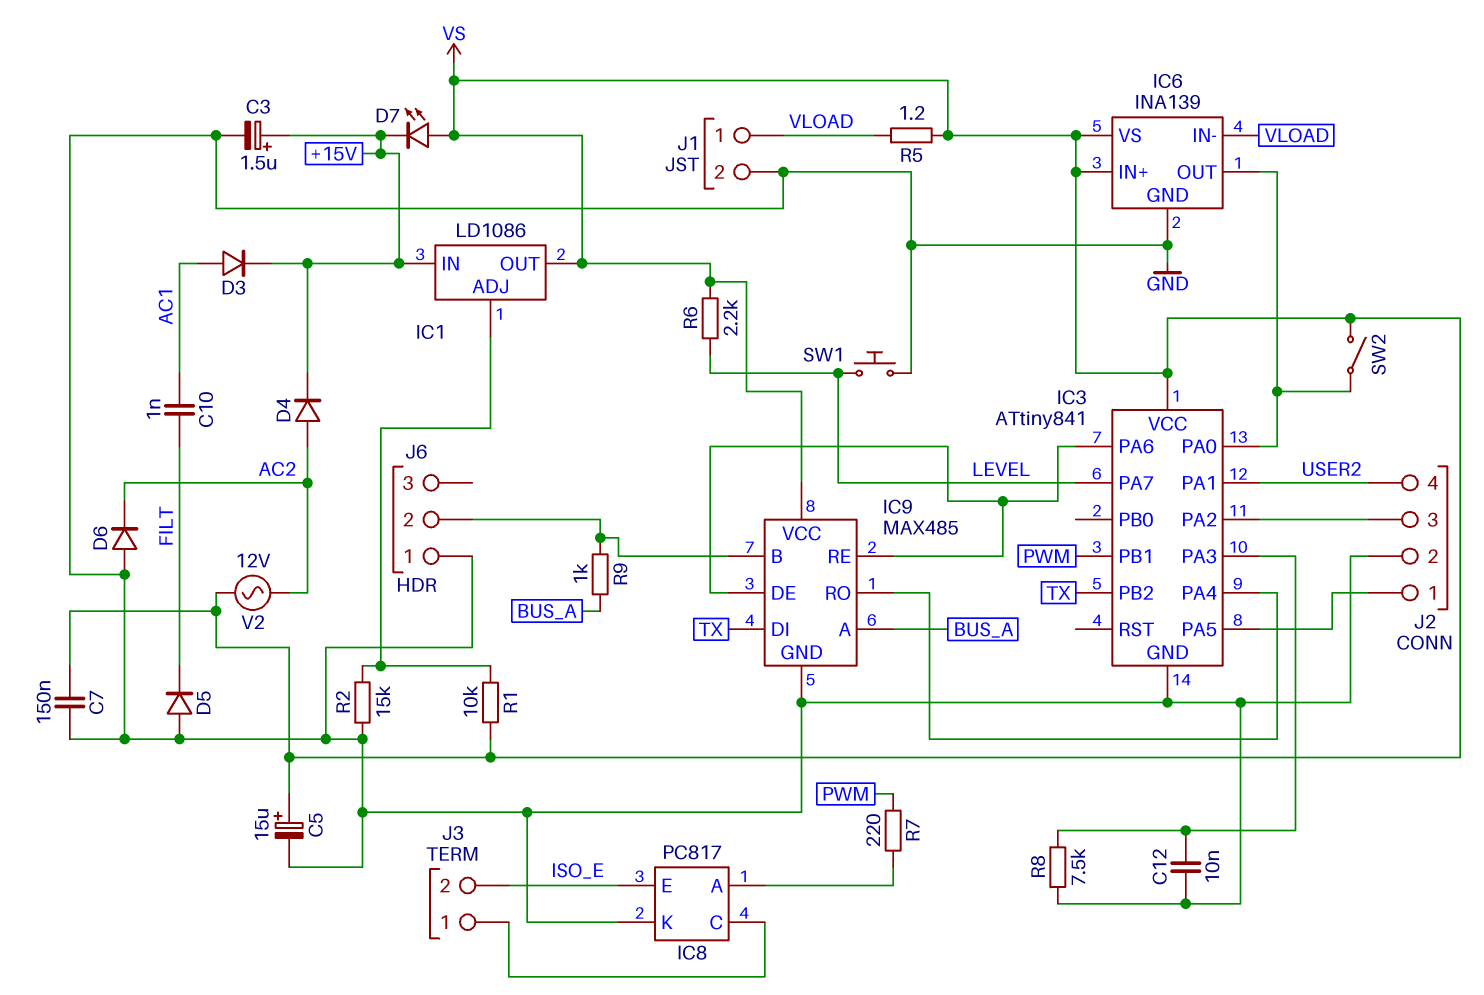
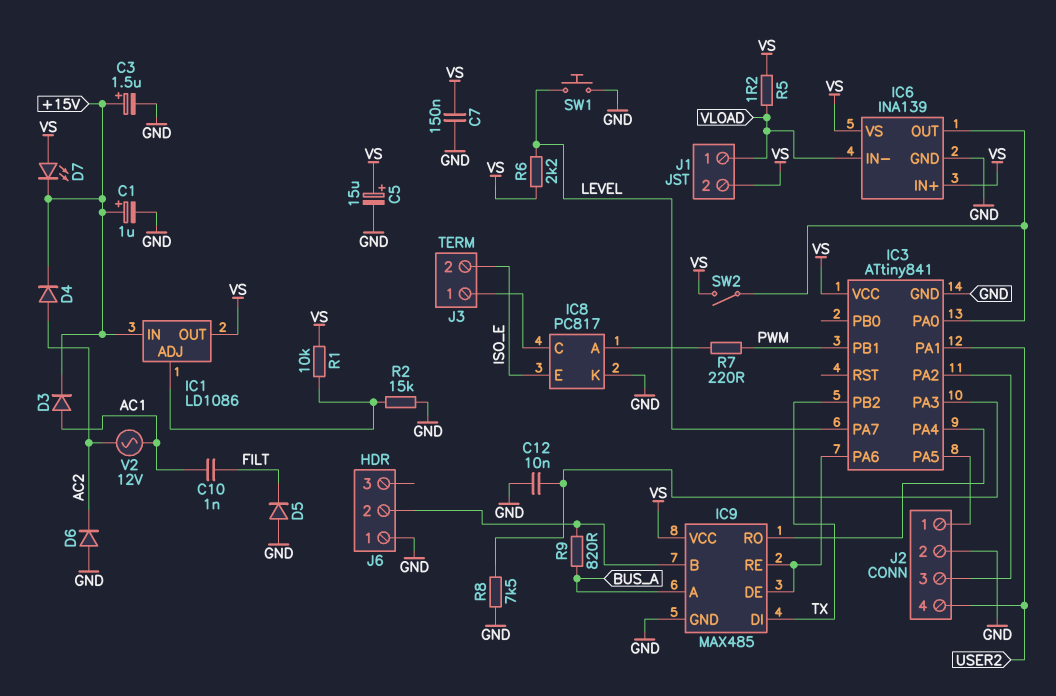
C1: none -> 1uF (plus +15V, minus GND)
J1 pin 2: GND -> VS
R9: 1k (BUS_A, IC9/B) -> 820 (BUS_A, IC9/B)
V2: AC 12V (AC2, VS) -> AC 12V (AC1, AC2)

